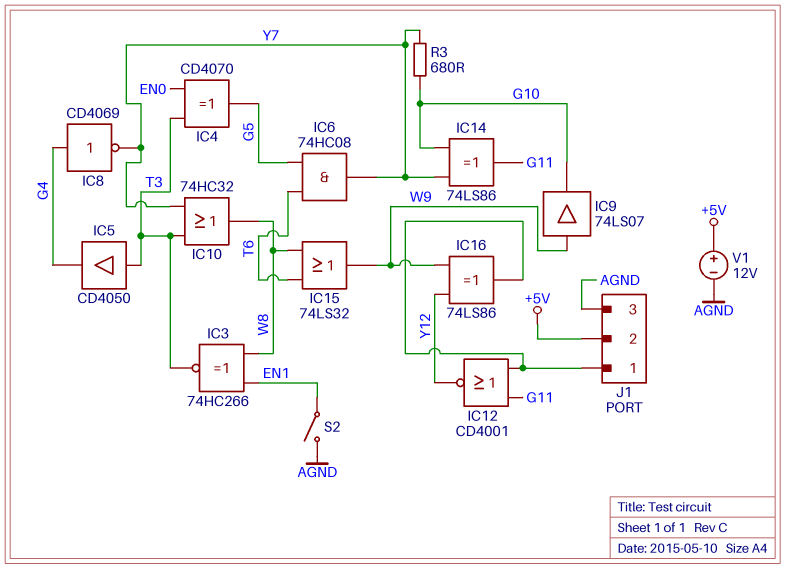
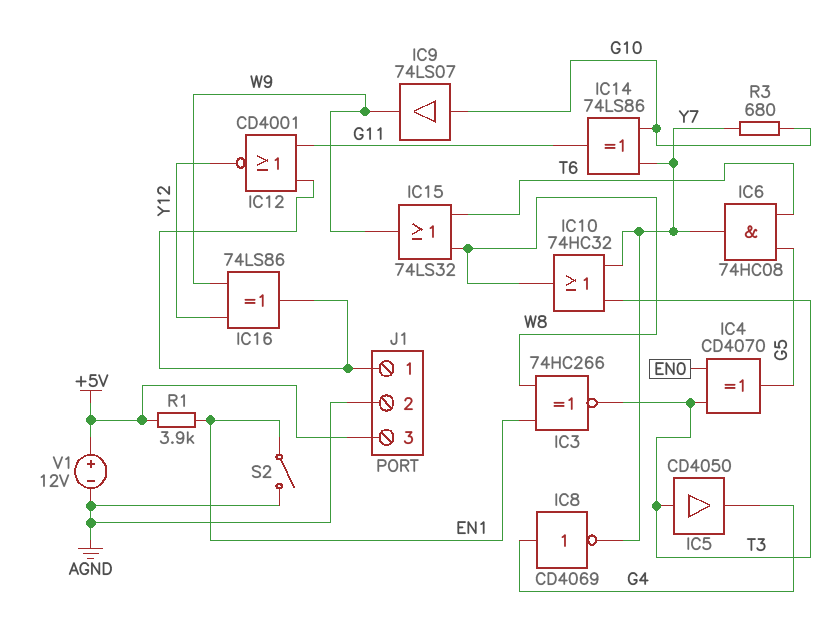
IC9: buffer 74LS07 (in W9, out G10) -> buffer 74LS07 (in G10, out W9)
J1 pin 2: +5V -> AGND
J1 pin 3: AGND -> +5V
R1: none -> 3.9k (+5V, EN1)

